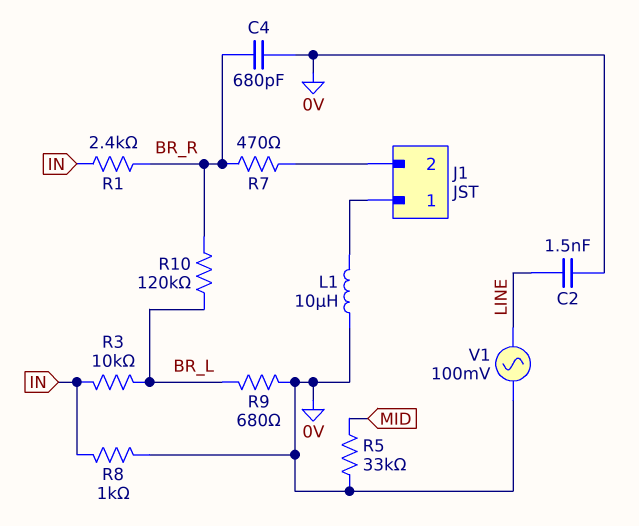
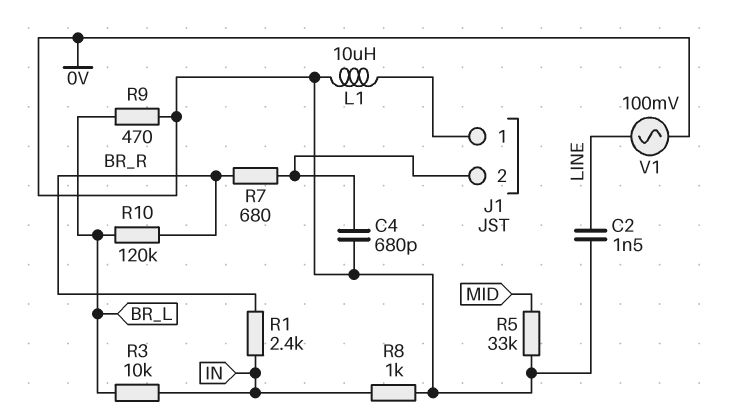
C4: 680pF (0V, BR_R) -> 680pF (0V, J1/2)
R7: 470 (BR_R, J1/2) -> 680 (BR_R, J1/2)
R9: 680 (0V, BR_L) -> 470 (0V, BR_L)

